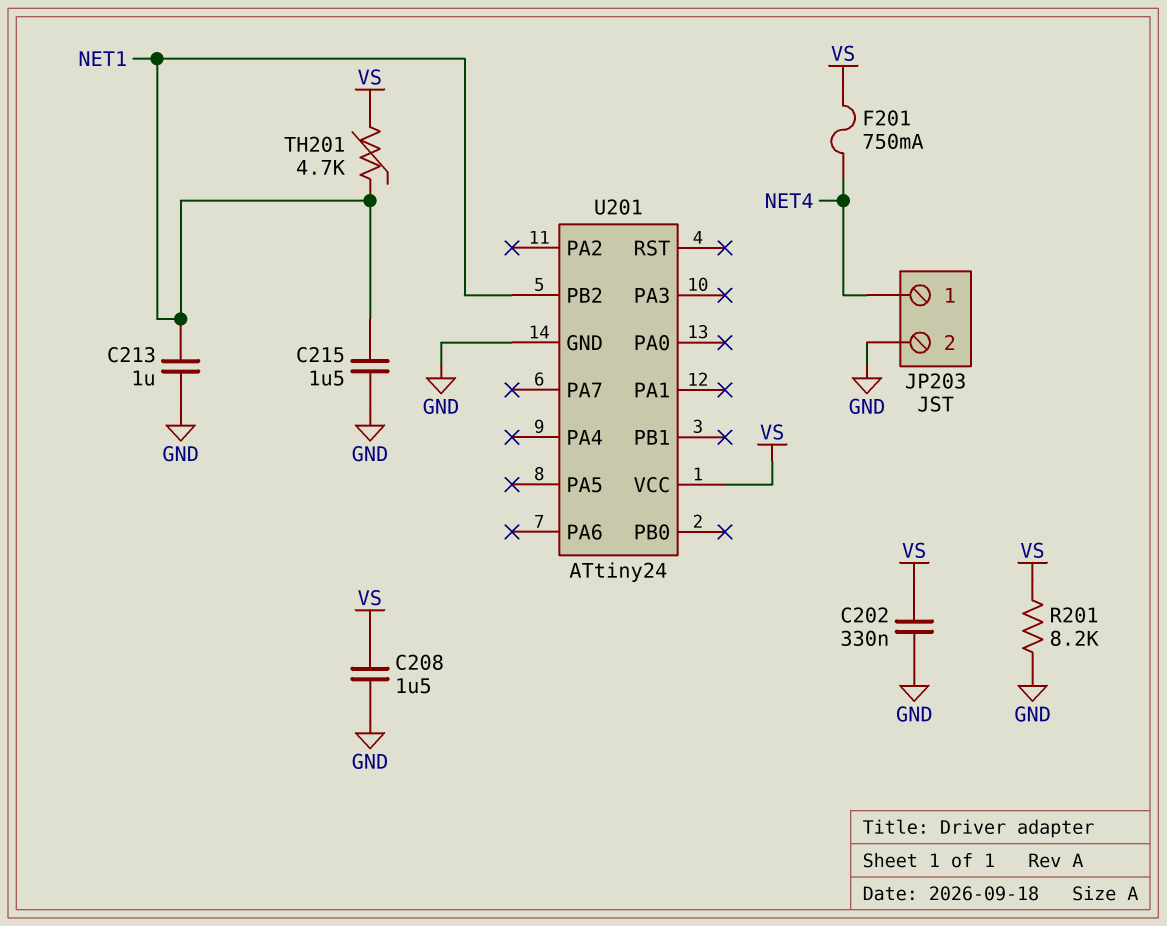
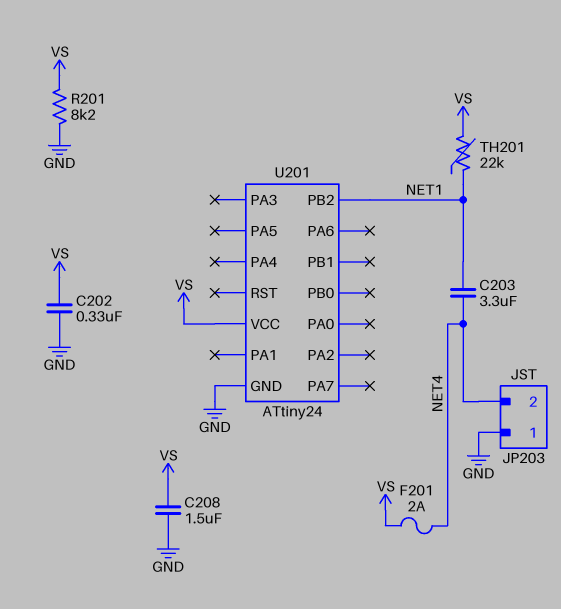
C203: none -> 3.3uF (NET1, NET4)
C213: 1uF (GND, NET1) -> none
C215: 1.5uF (GND, NET1) -> none
F201: 750mA (NET4, VS) -> 2A (NET4, VS)
JP203 pin 1: NET4 -> GND
JP203 pin 2: GND -> NET4
TH201: 4.7k (NET1, VS) -> 22k (NET1, VS)

